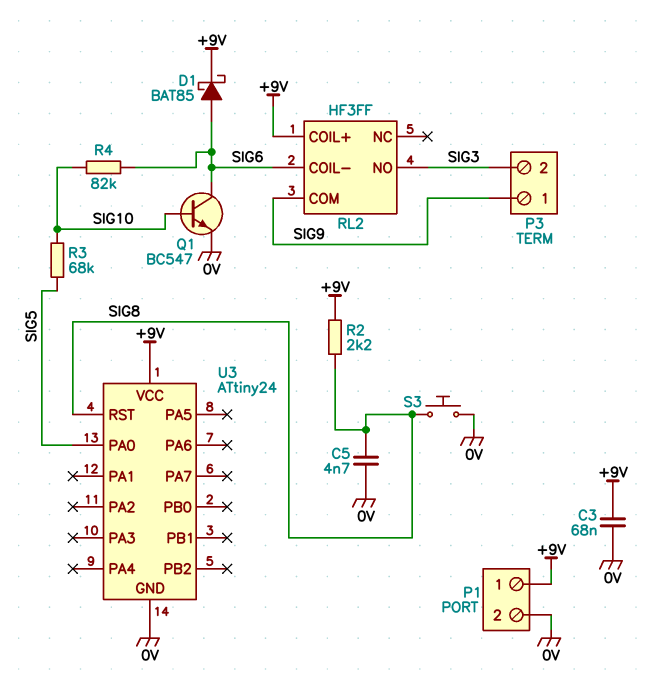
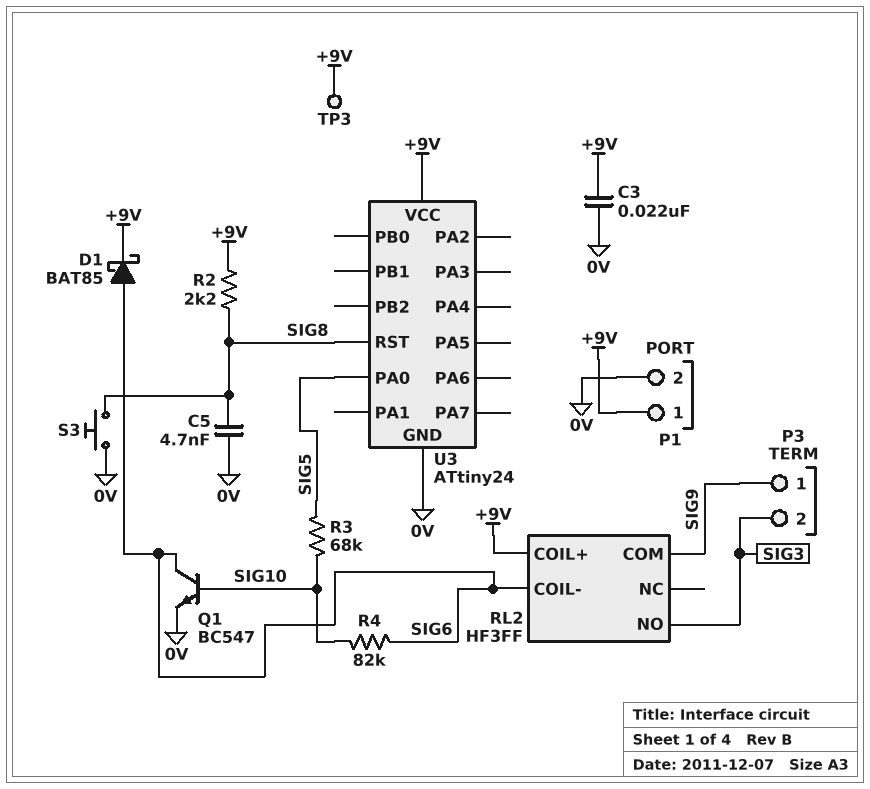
C3: 68nF (+9V, 0V) -> 22nF (+9V, 0V)
TP3: none -> test point (+9V)

